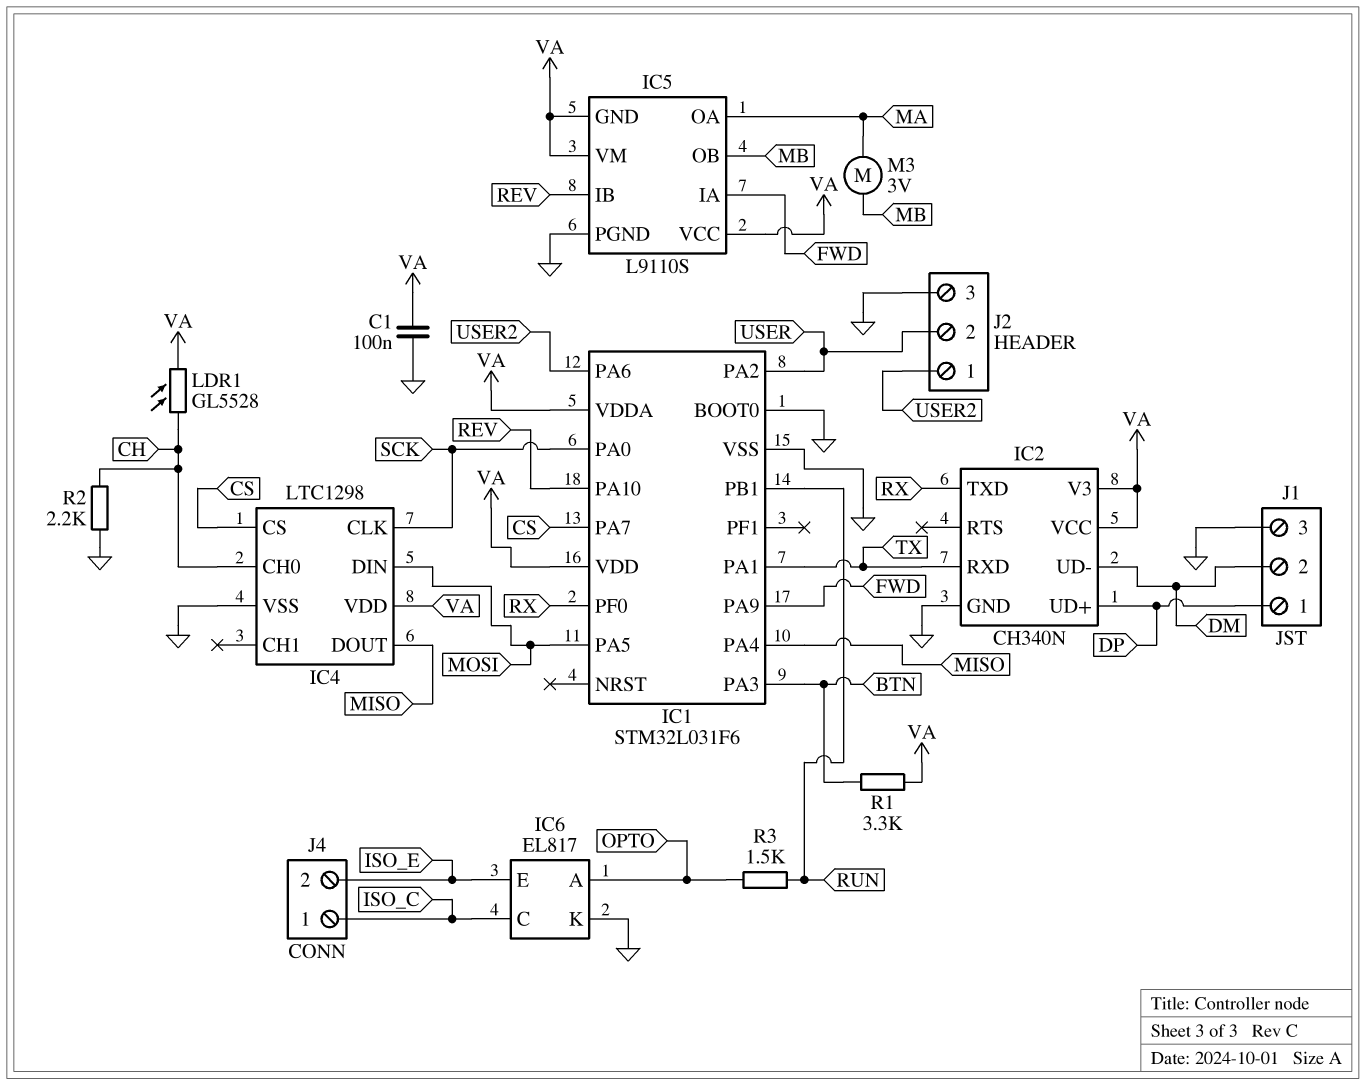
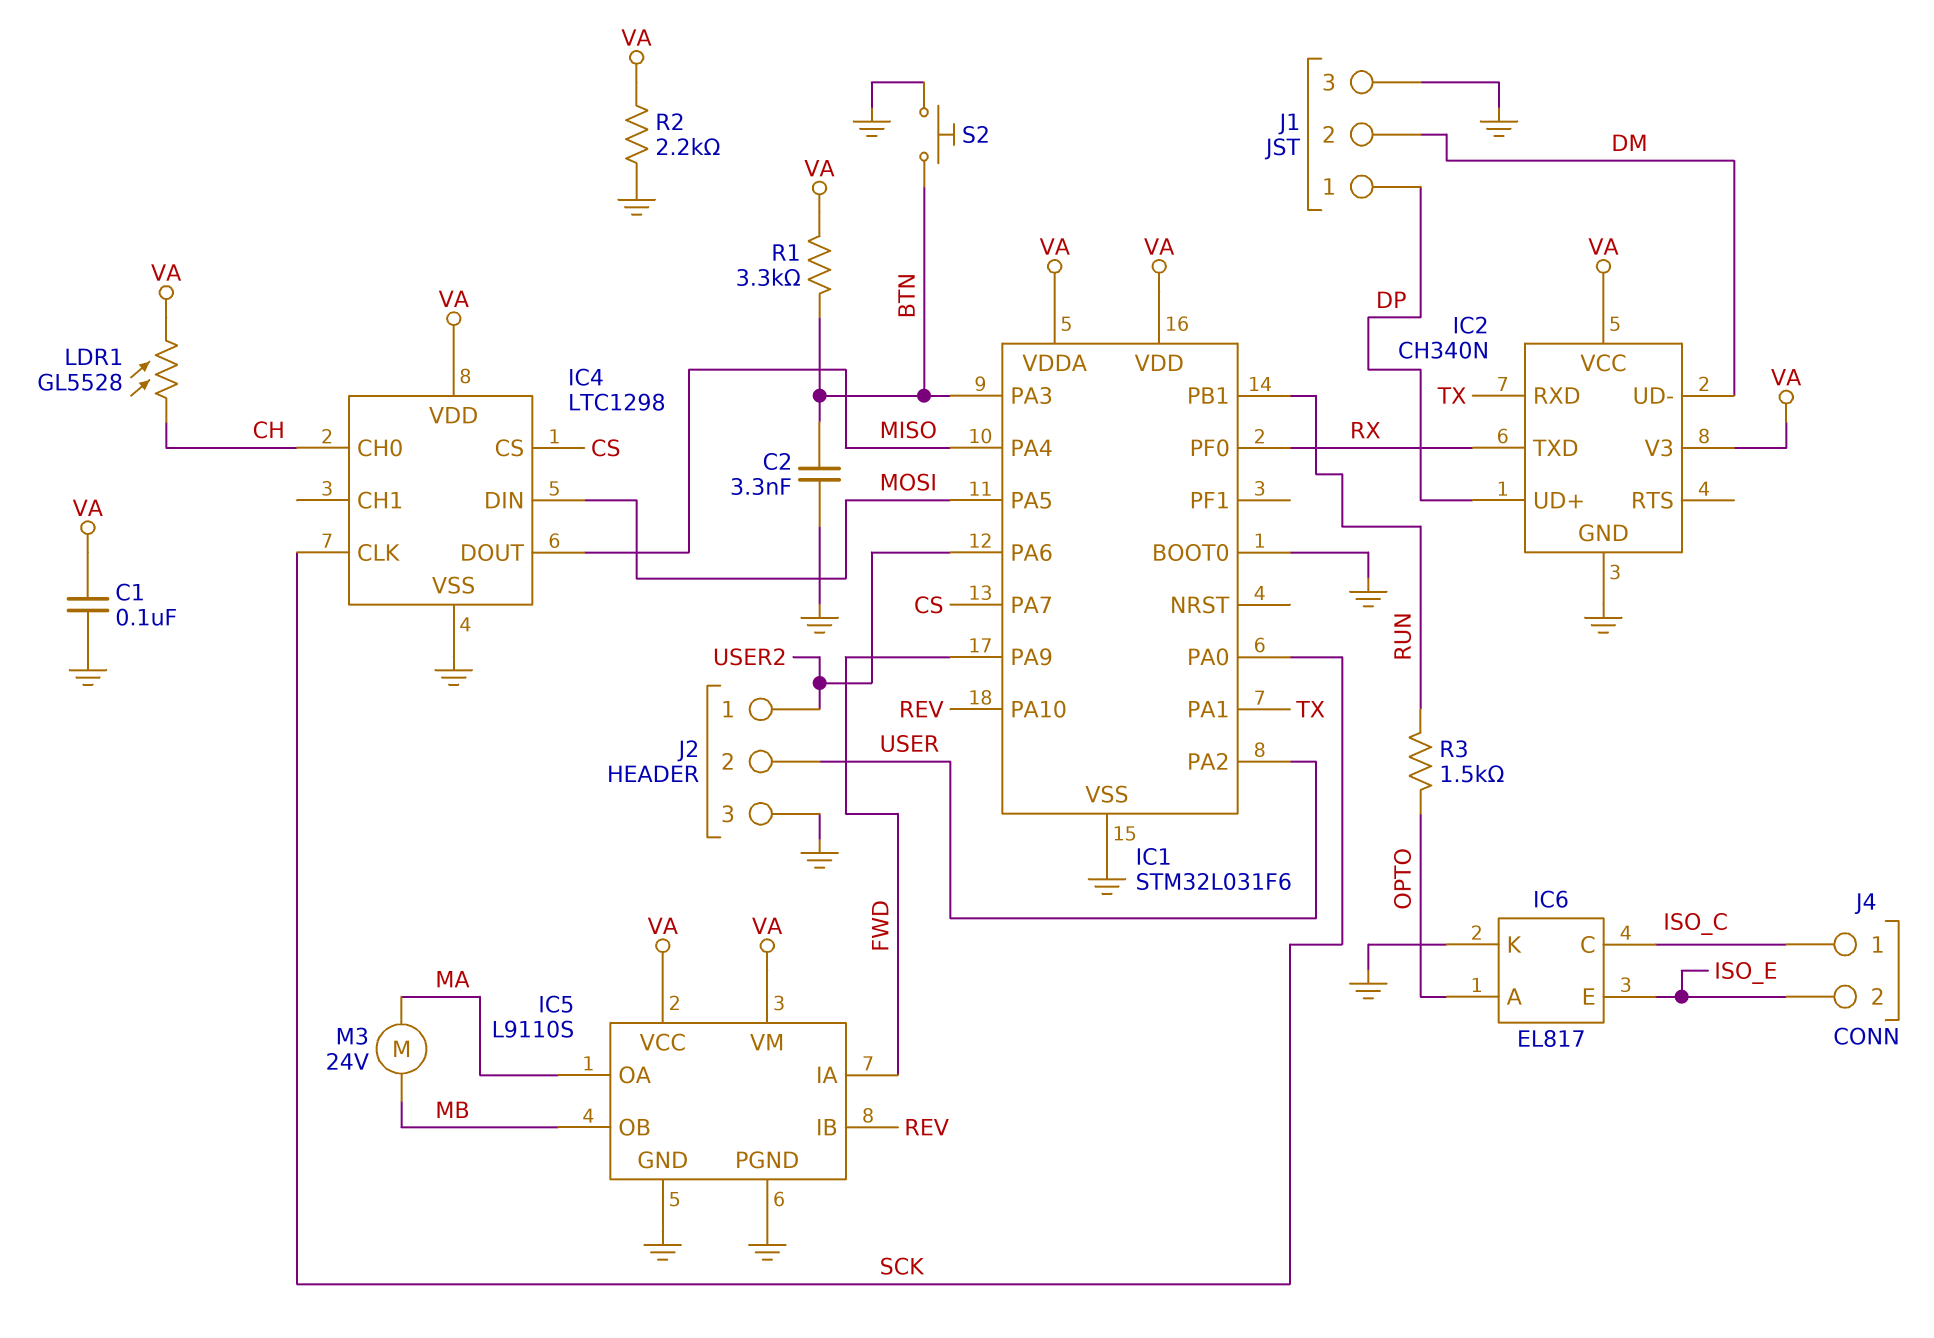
C2: none -> 3.3nF (BTN, GND)
IC5 pin GND: VA -> GND
M3: motor 3V (MA, MB) -> motor 24V (MA, MB)
R2: 2.2k (CH, GND) -> 2.2k (GND, VA)
S2: none -> button (BTN, GND)

